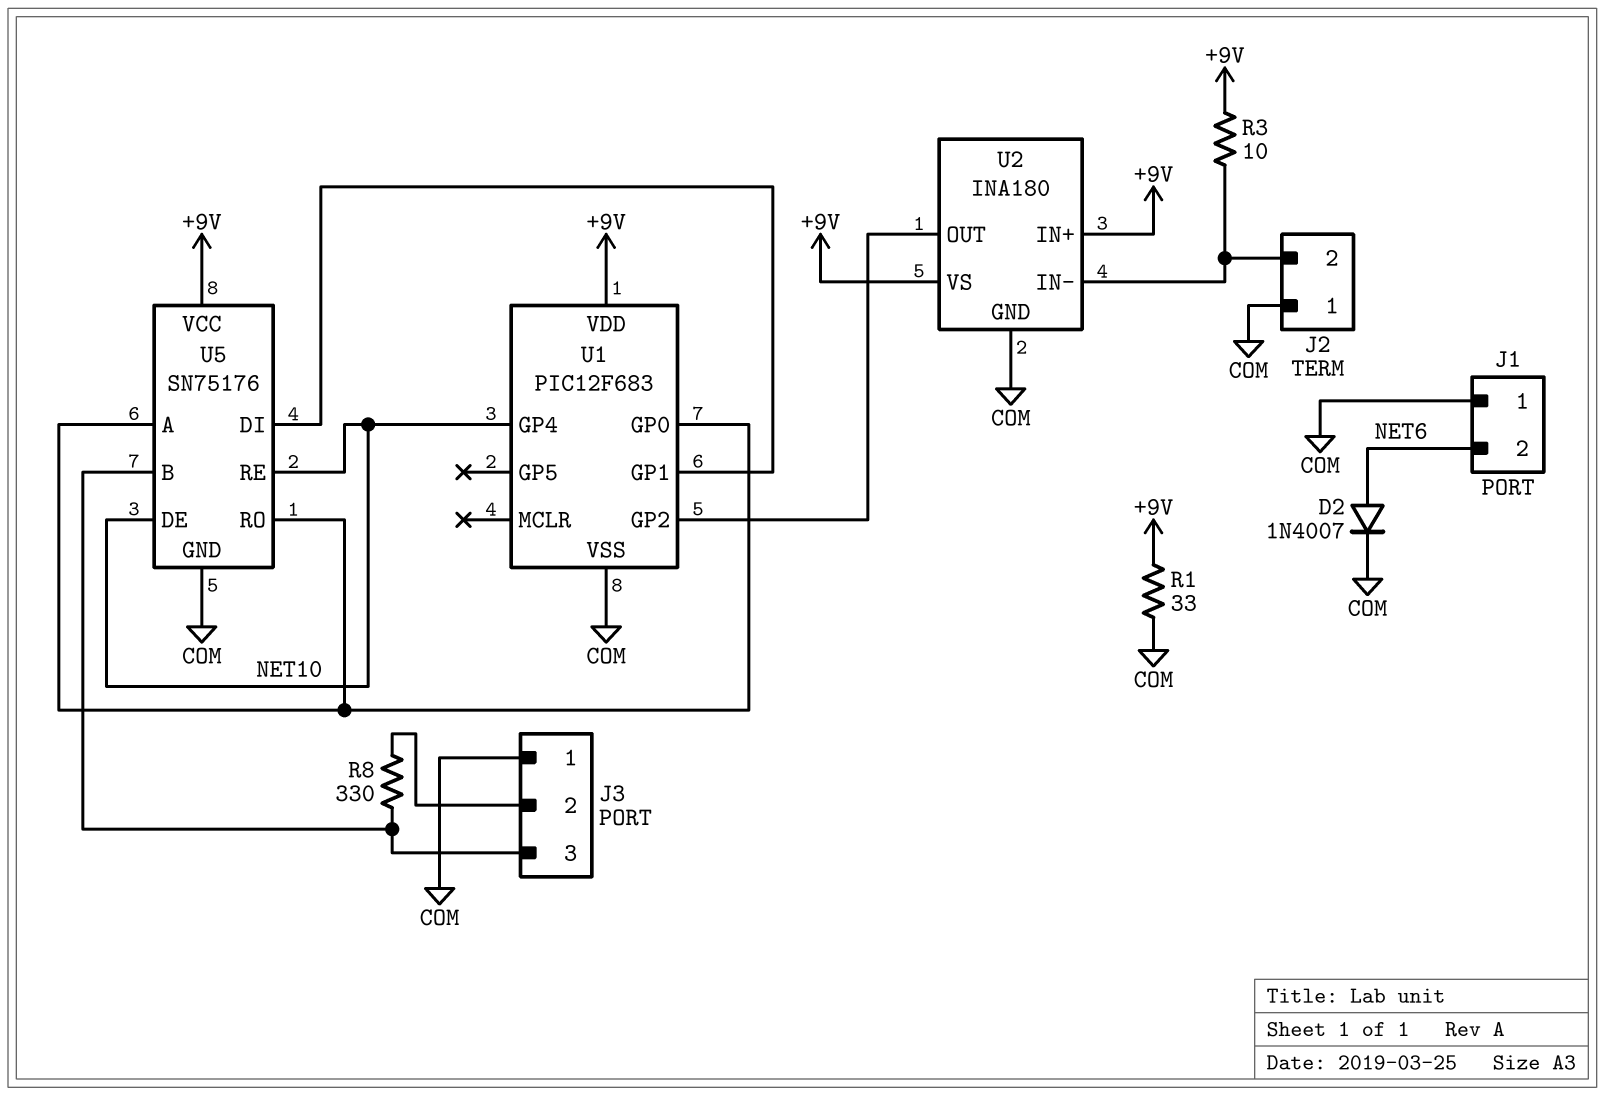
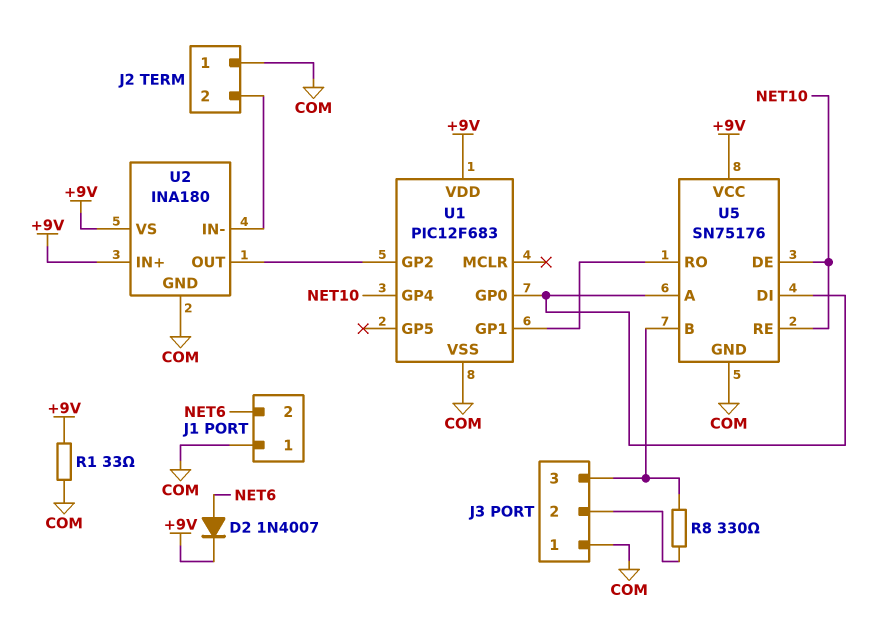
D2: diode 1N4007 (A NET6, K COM) -> diode 1N4007 (A NET6, K +9V)
R3: 10 (+9V, J2/2) -> none
U5 pin DI: U1/GP1 -> U1/GP0
U5 pin RO: U1/GP0 -> U1/GP1

